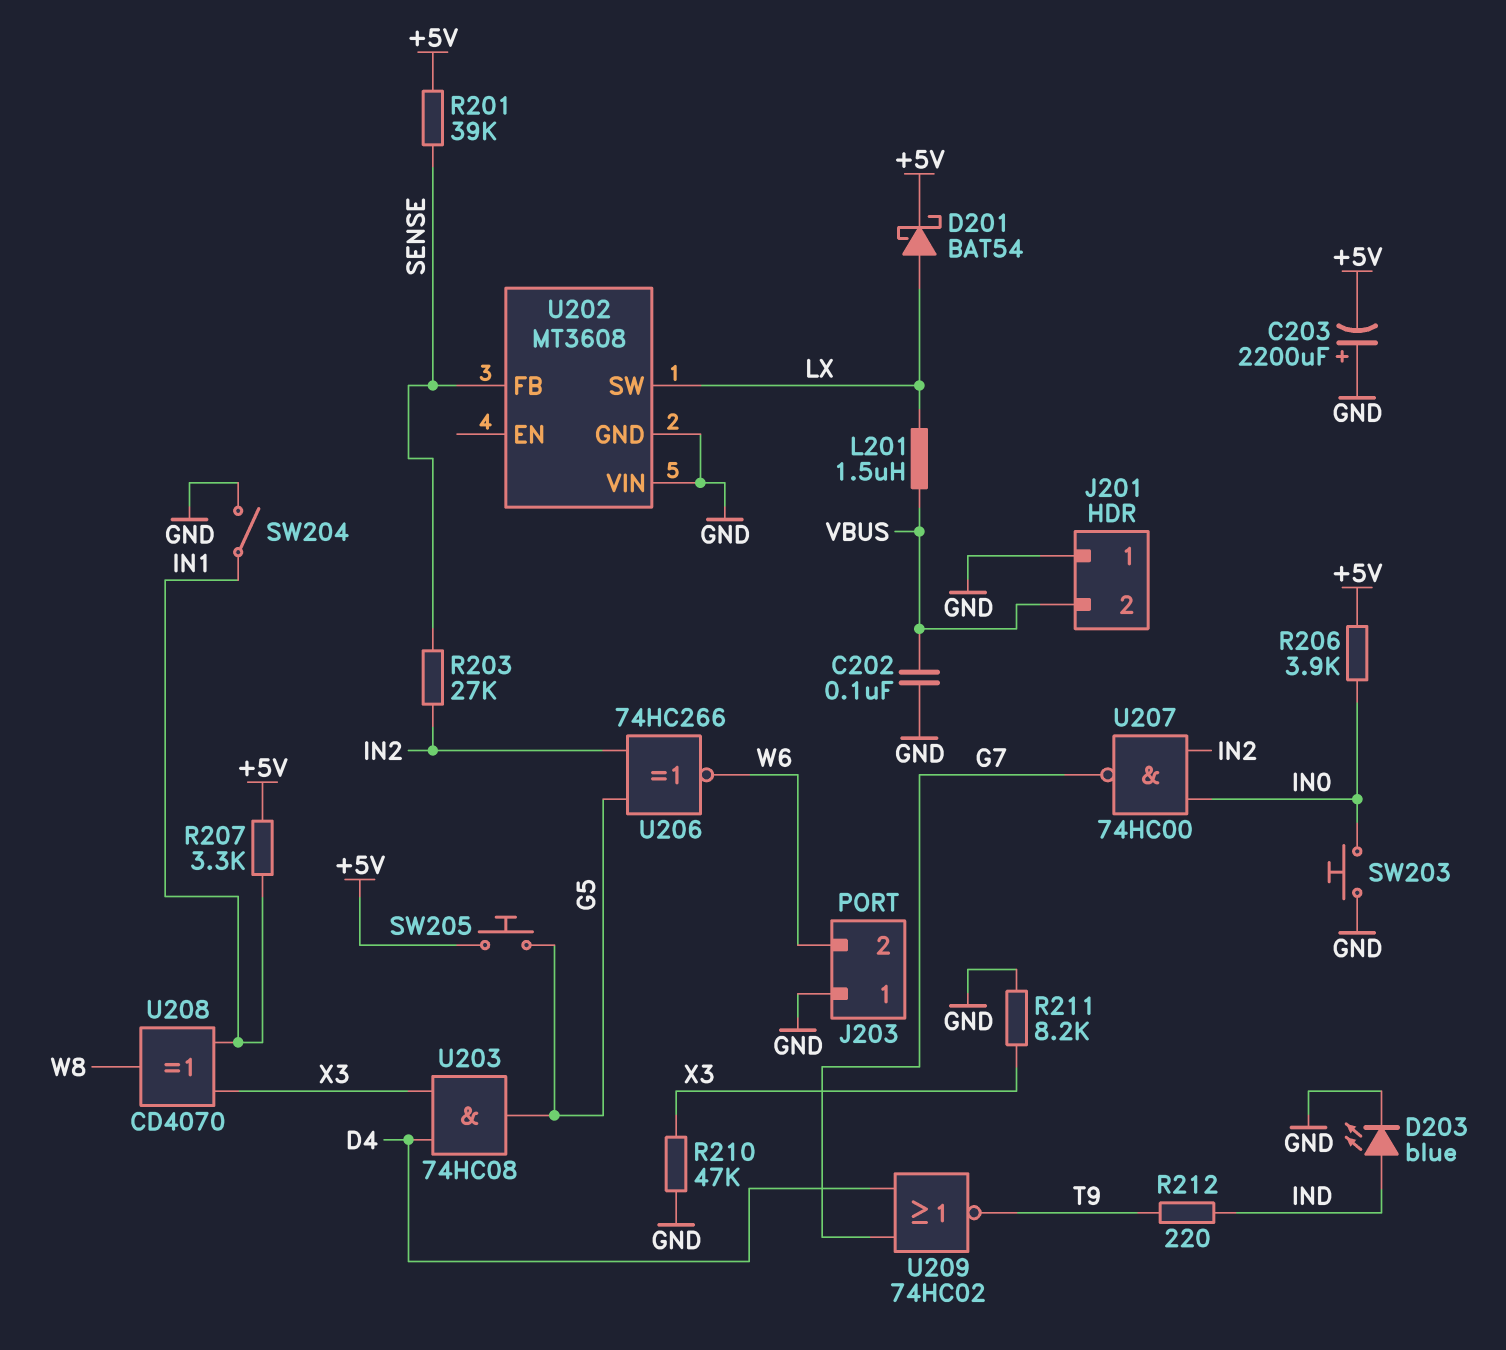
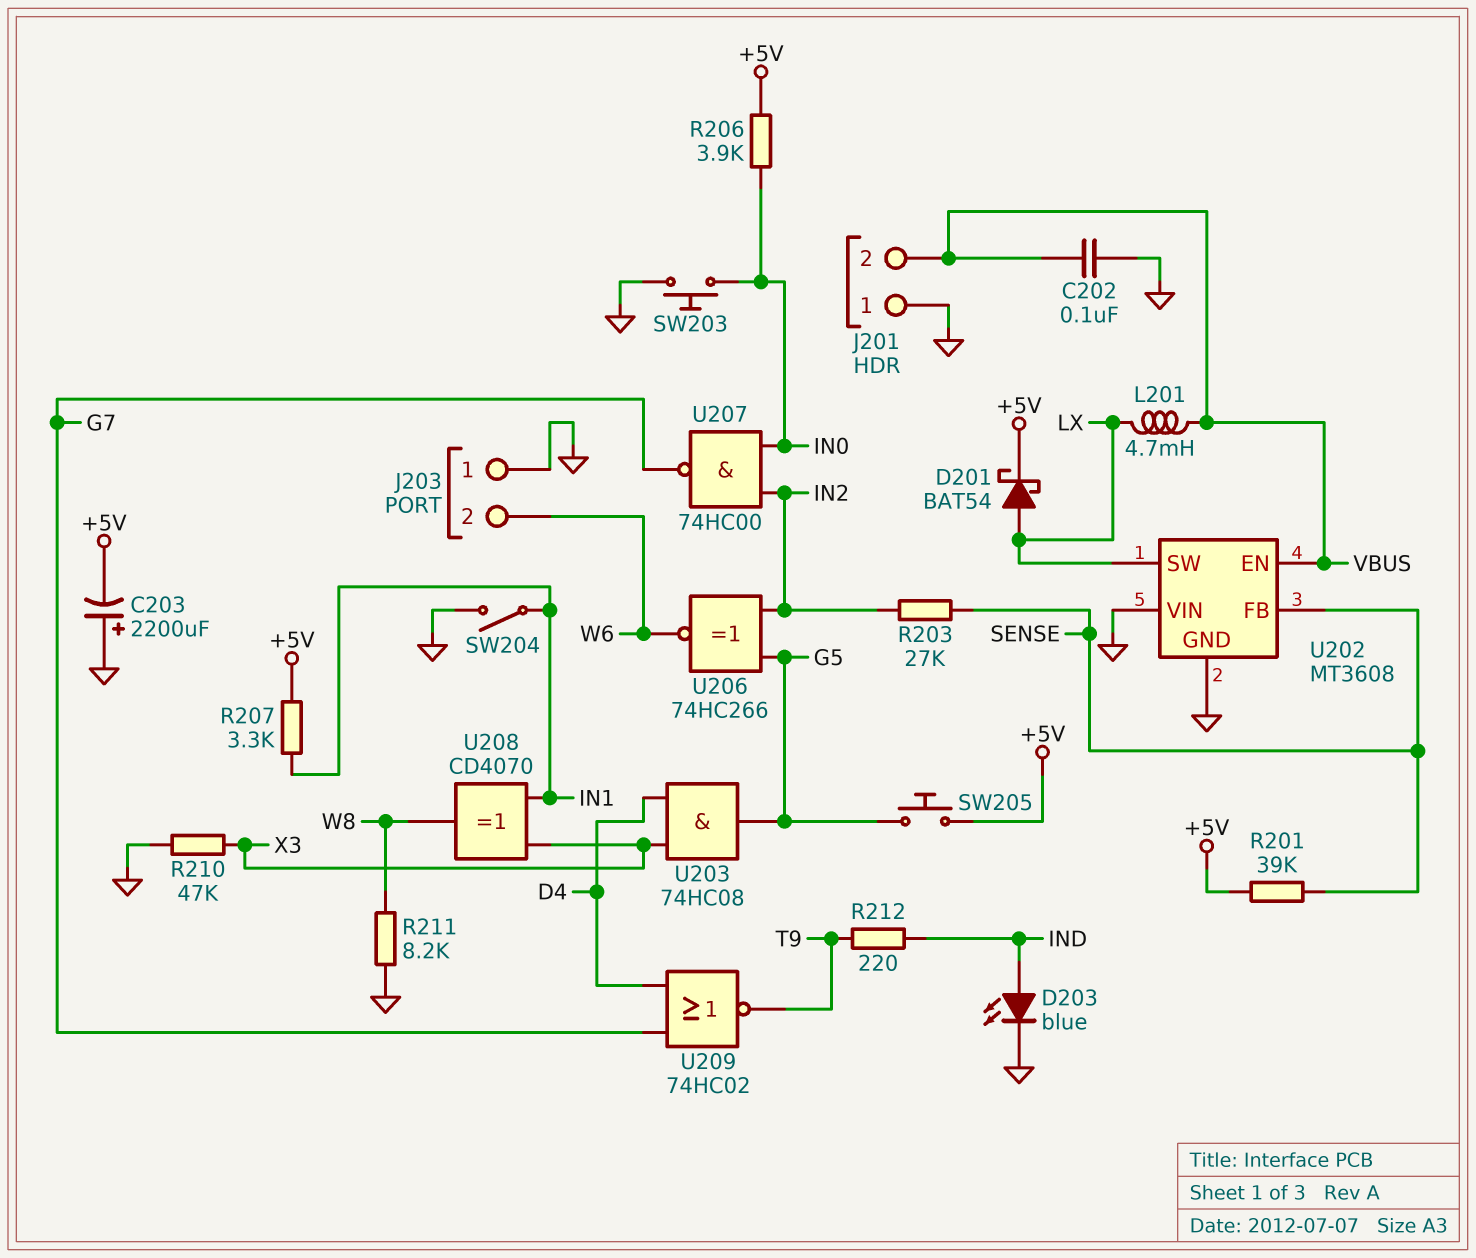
L201: 1.5uH (LX, VBUS) -> 4.7mH (LX, VBUS)
R211: 8.2k (GND, X3) -> 8.2k (GND, W8)
U202 pin EN: none -> VBUS

